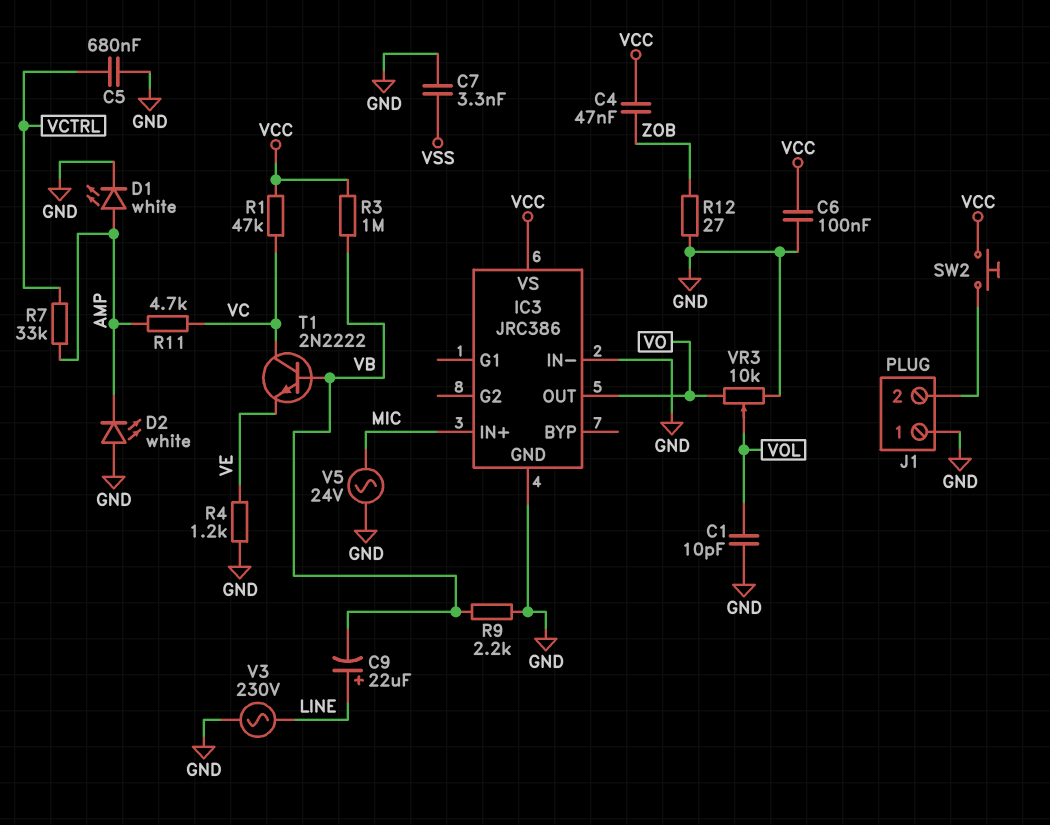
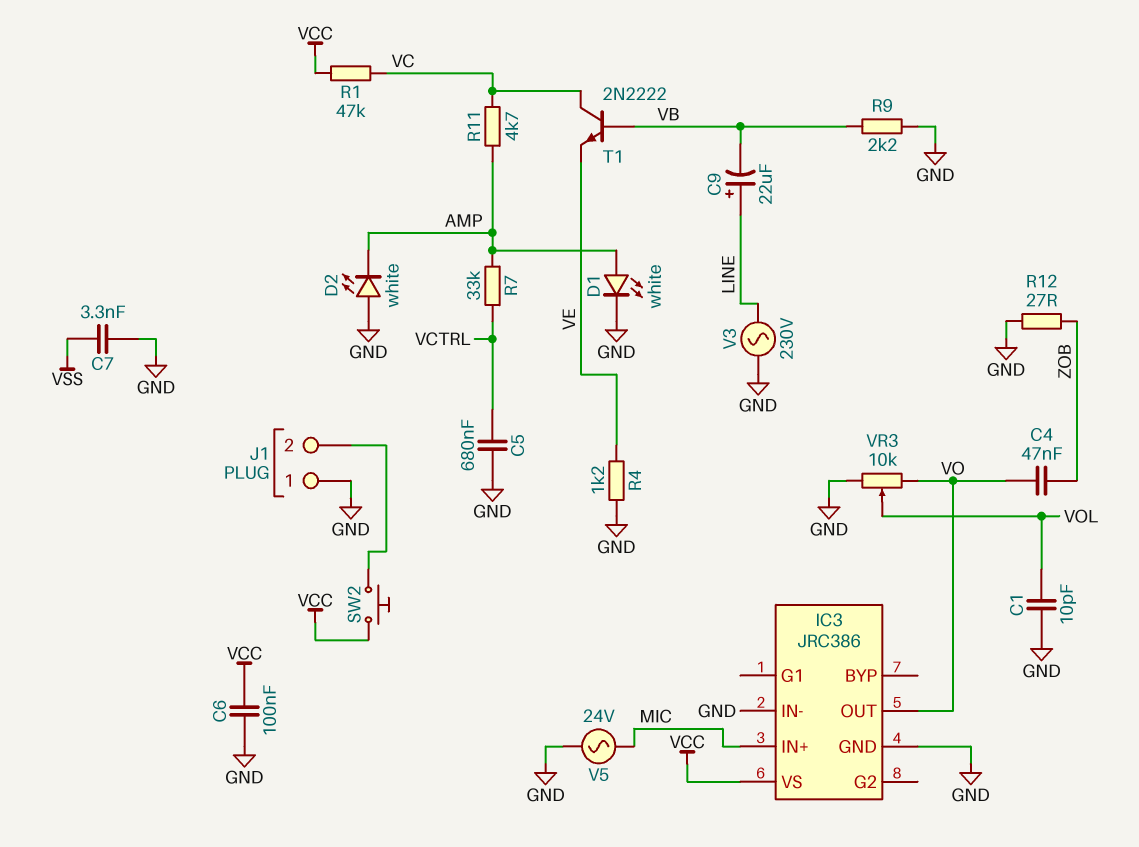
C4: 47nF (VCC, ZOB) -> 47nF (VO, ZOB)
R3: 1M (VB, VCC) -> none

